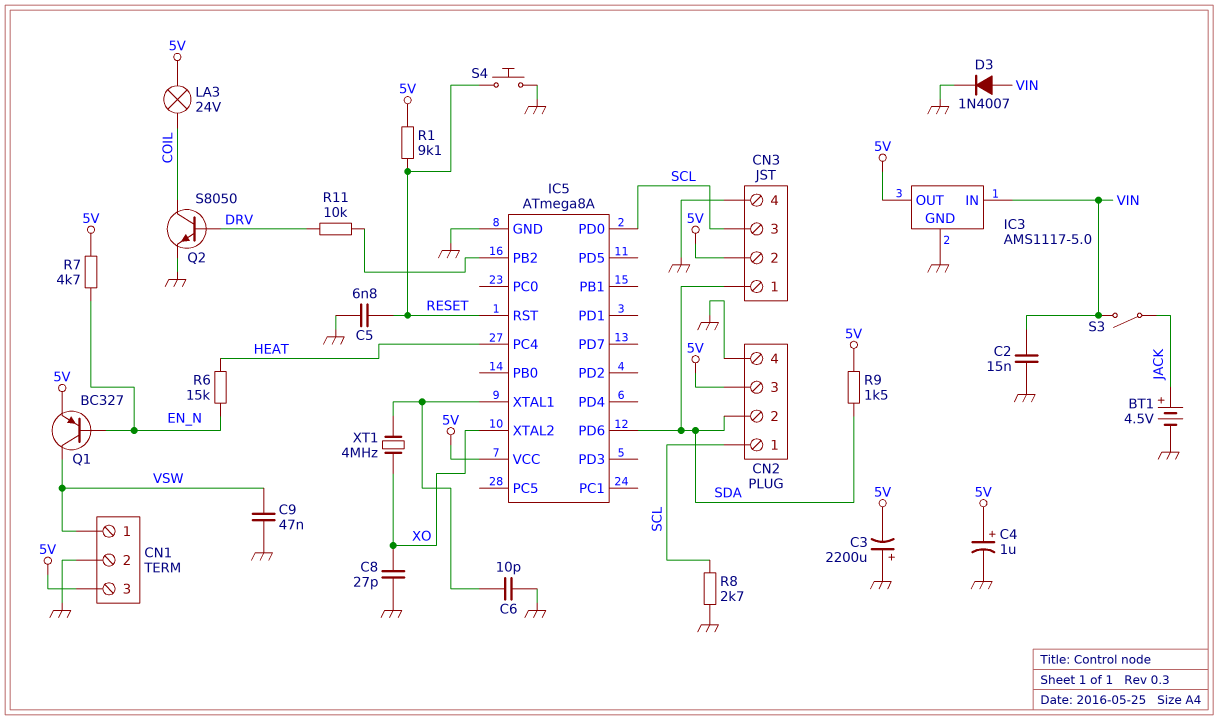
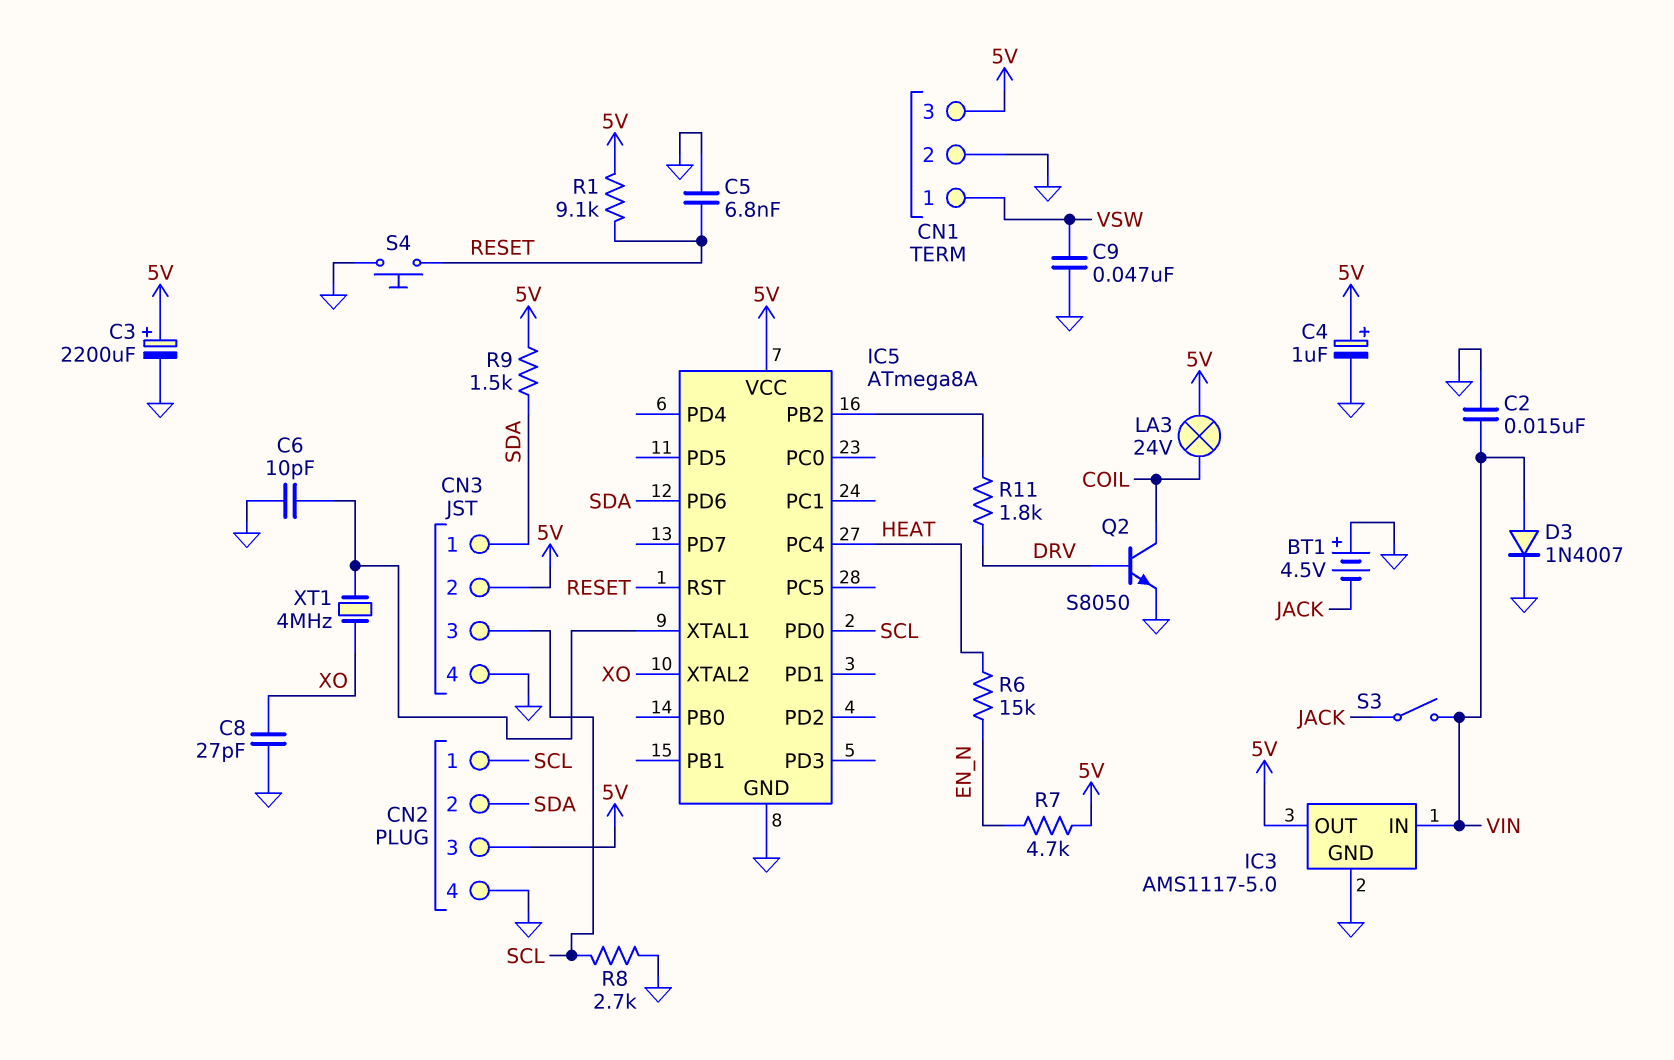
BT1: 4.5V (plus JACK, minus GND) -> 4.5V (plus GND, minus JACK)
C3: 2200uF (plus GND, minus 5V) -> 2200uF (plus 5V, minus GND)
Q1: PNP BC327 (B EN_N, C VSW, E 5V) -> none
R11: 10k (DRV, IC5/PB2) -> 1.8k (DRV, IC5/PB2)

